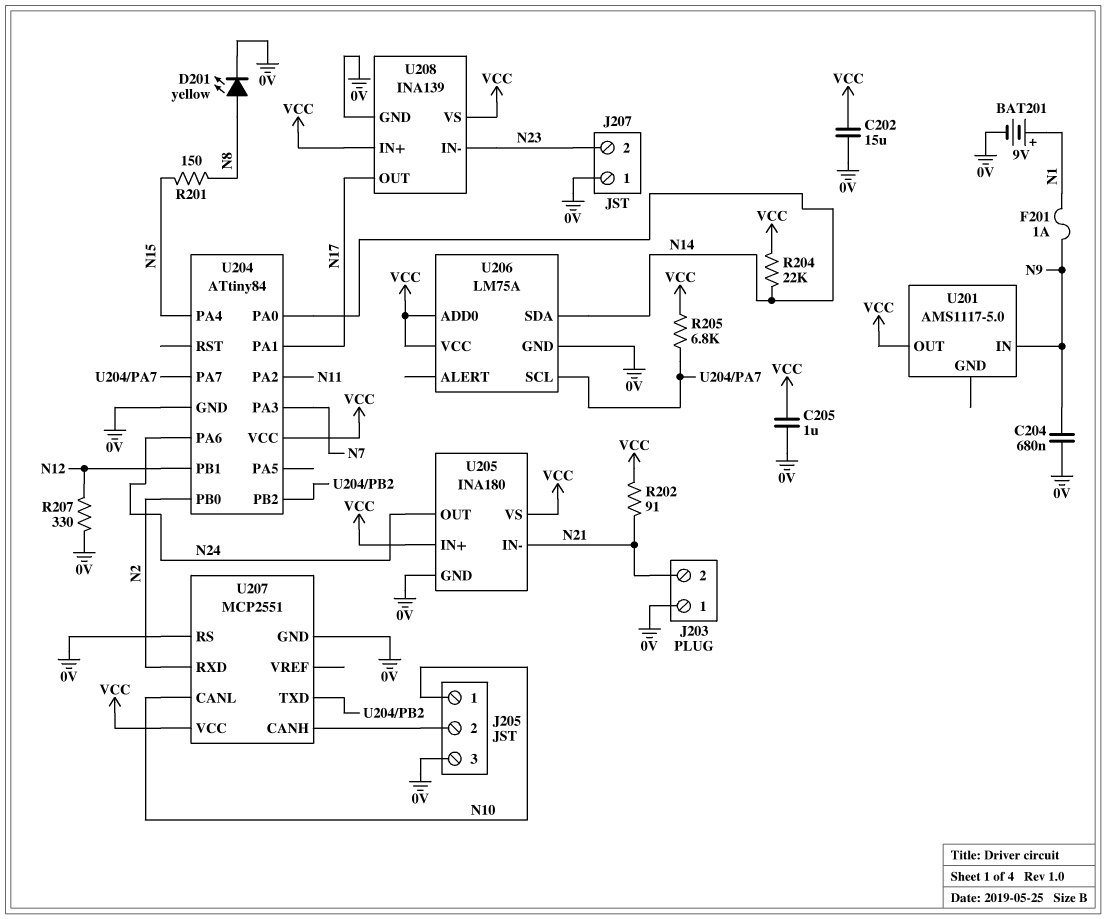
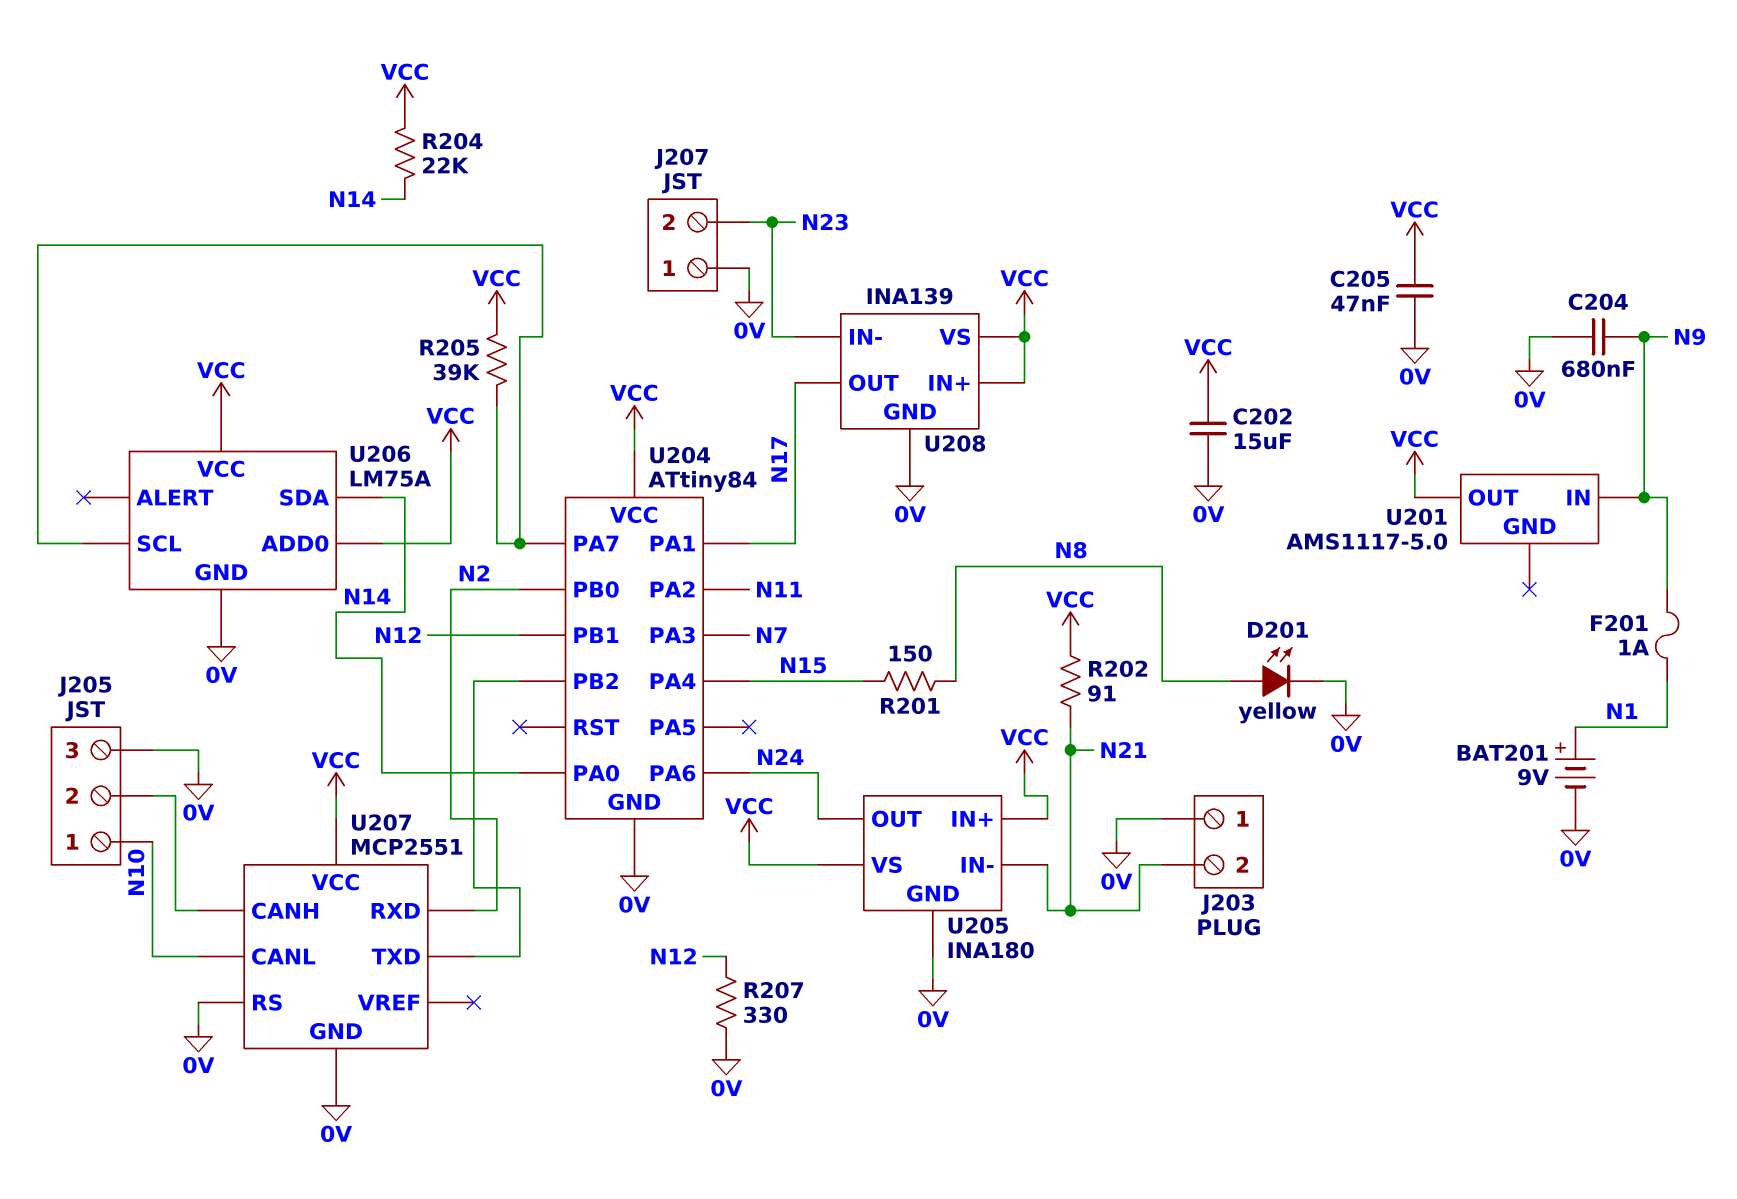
C205: 1uF (0V, VCC) -> 47nF (0V, VCC)
R205: 6.8k (U204/PA7, VCC) -> 39k (U204/PA7, VCC)

